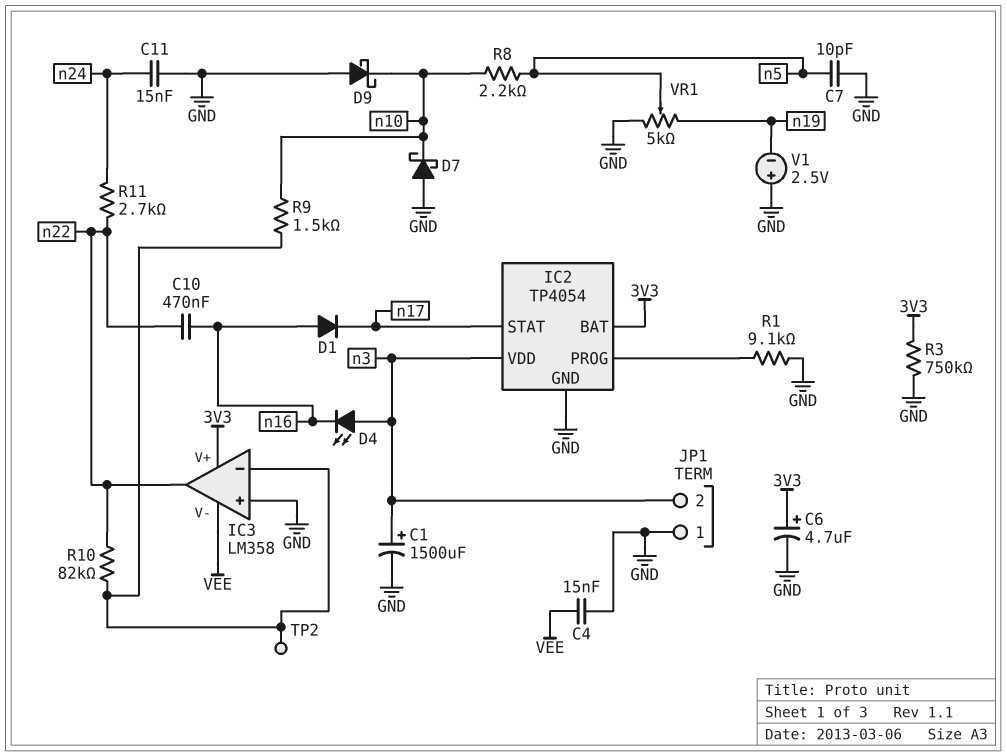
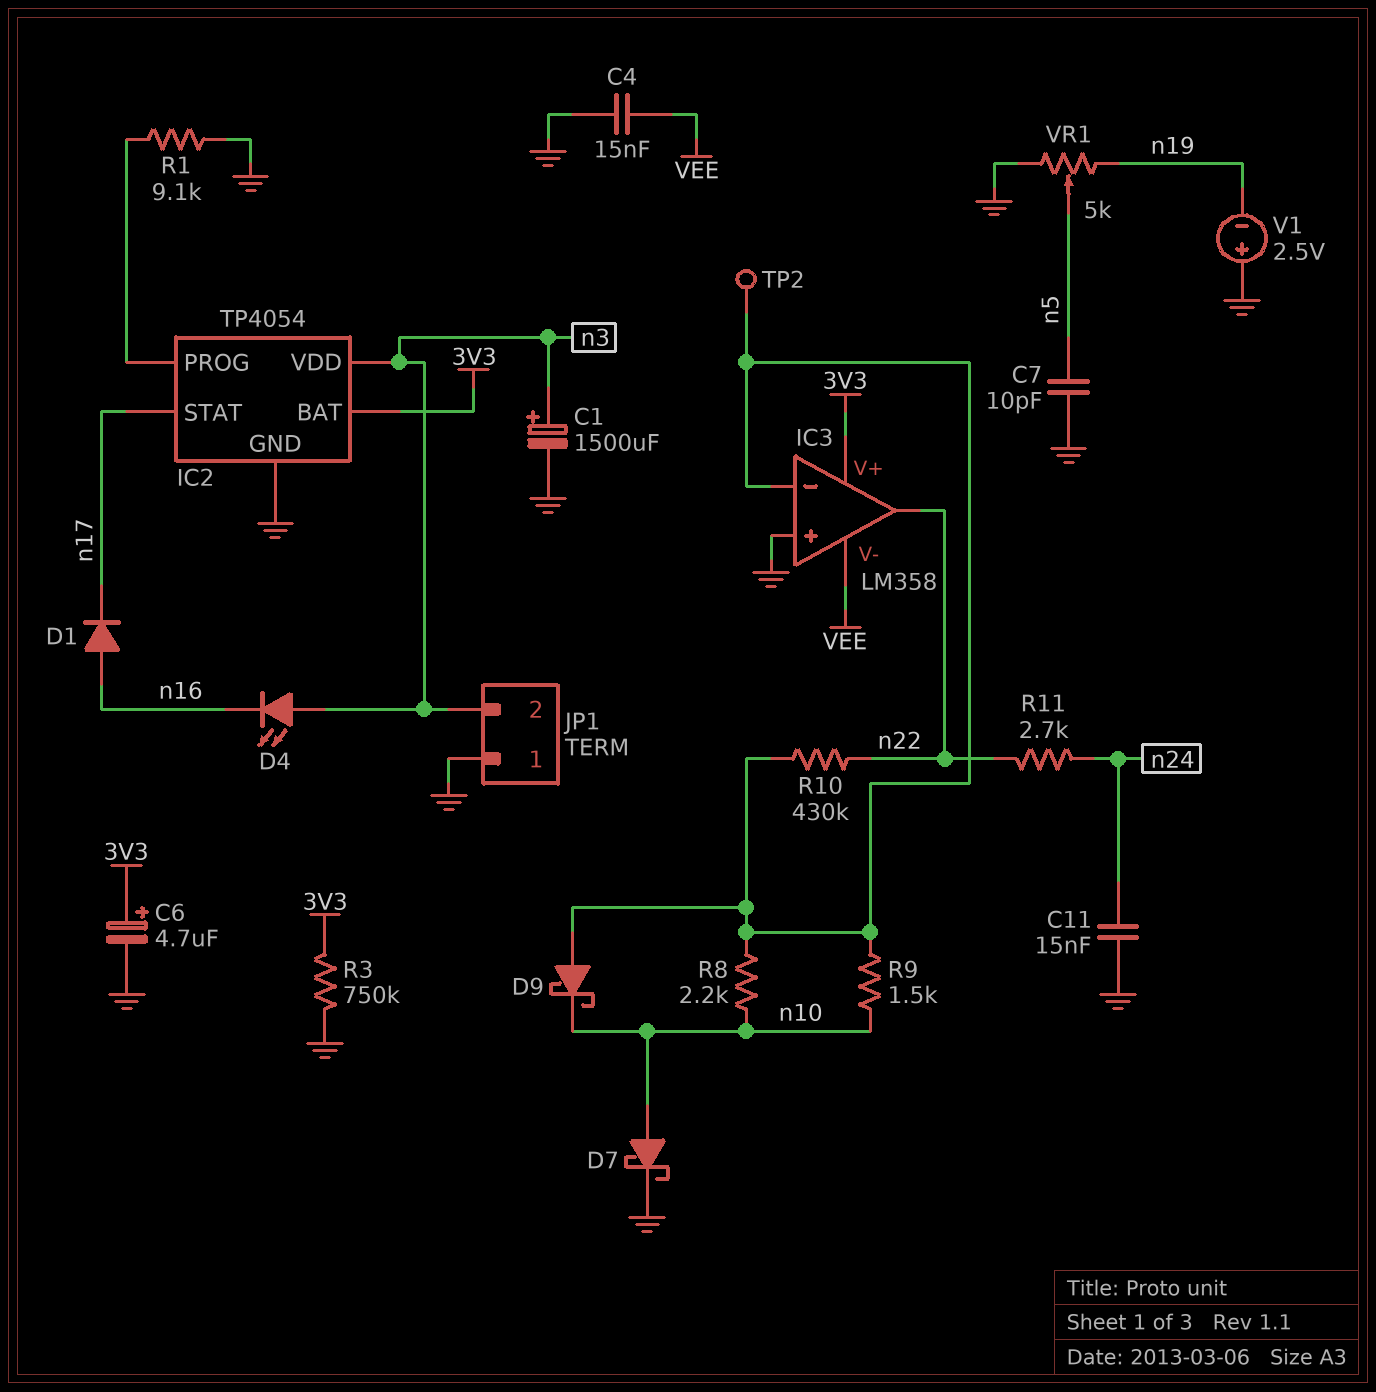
C10: 470nF (n16, n22) -> none
D7: schottky (A GND, K n10) -> schottky (A n10, K GND)
D9: schottky (A GND, K n10) -> schottky (A IC3/in-, K n10)
R8: 2.2k (n5, n10) -> 2.2k (IC3/in-, n10)
R10: 82k (IC3/in-, n22) -> 430k (IC3/in-, n22)

